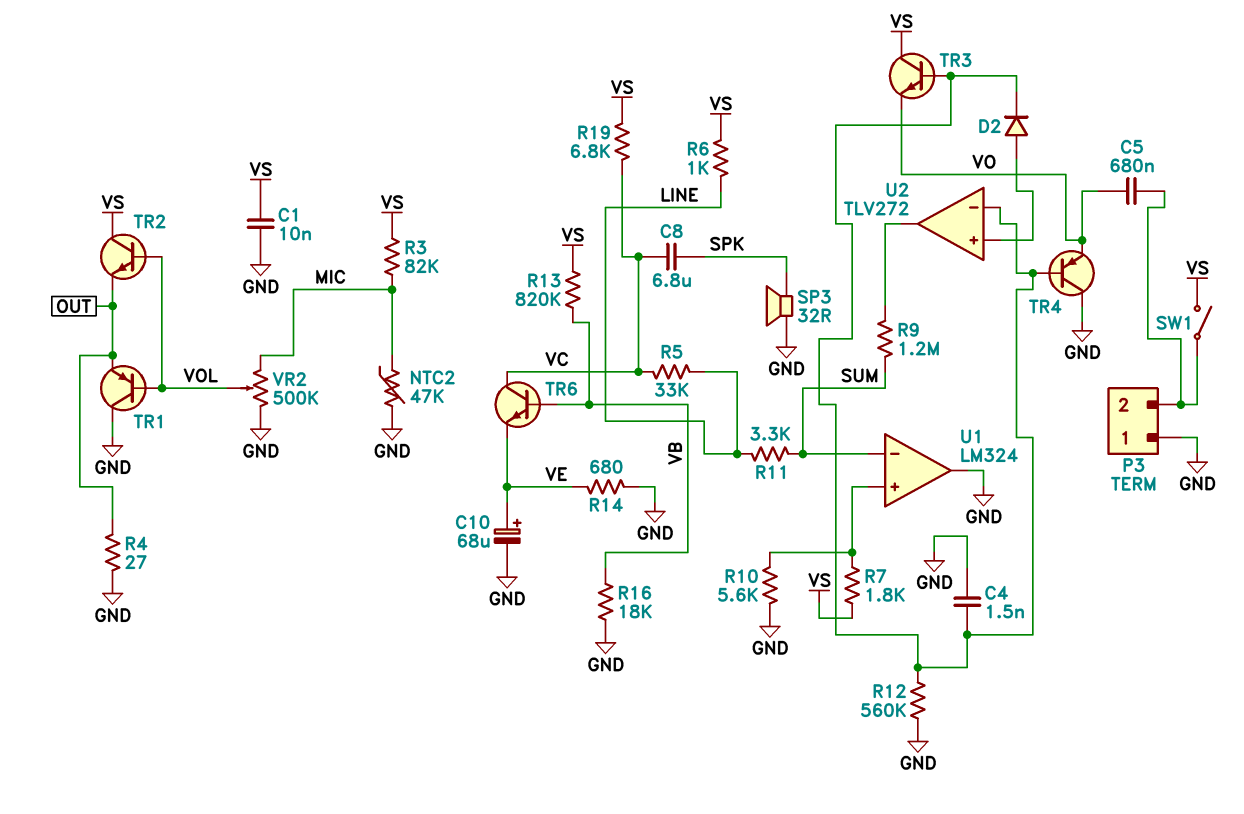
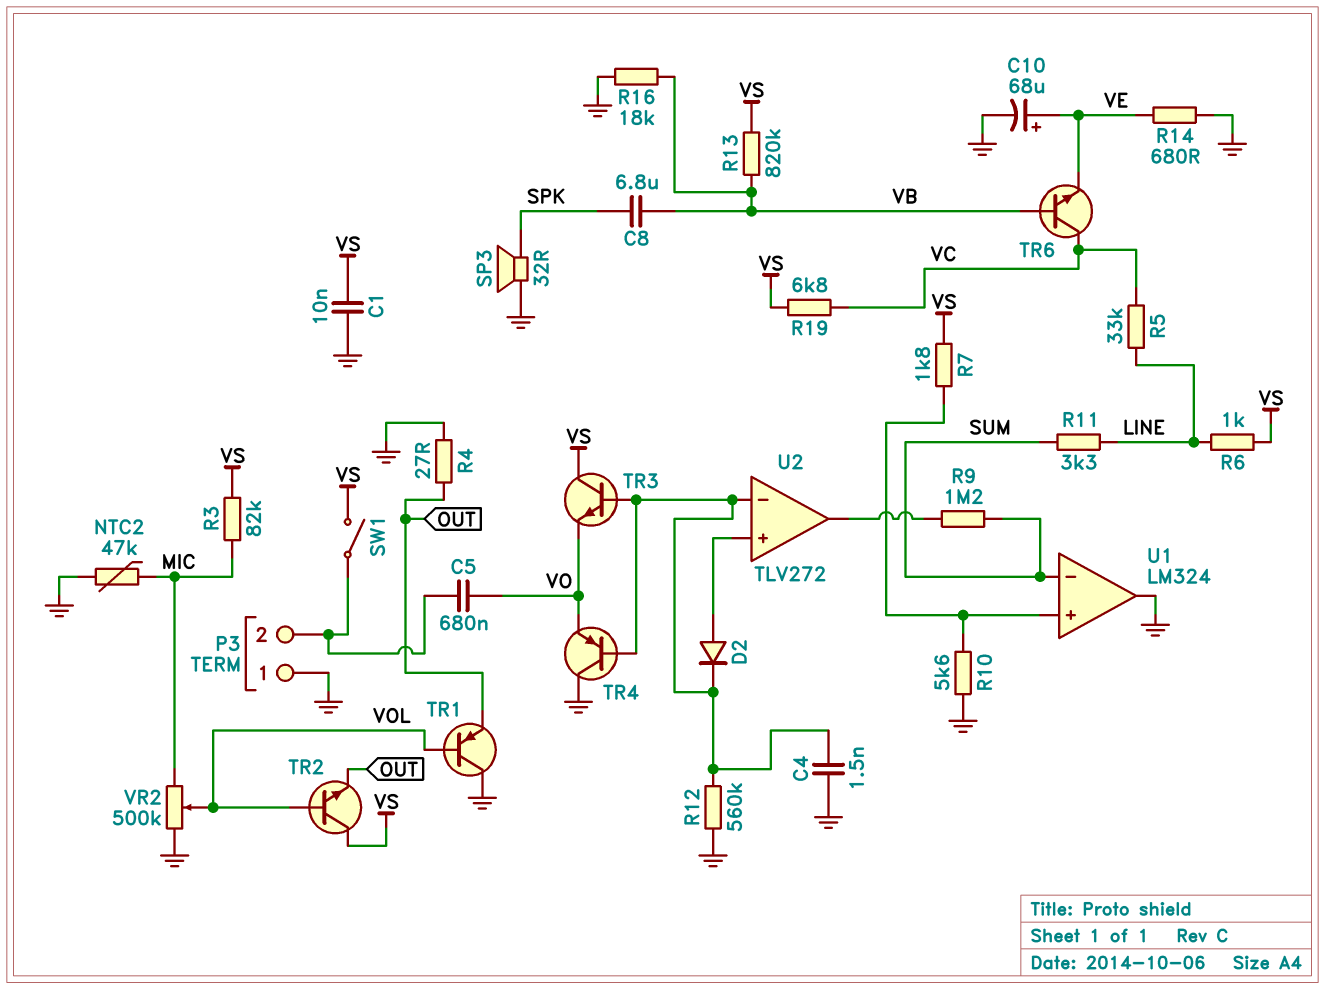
C8: 6.8uF (SPK, VC) -> 6.8uF (SPK, VB)

